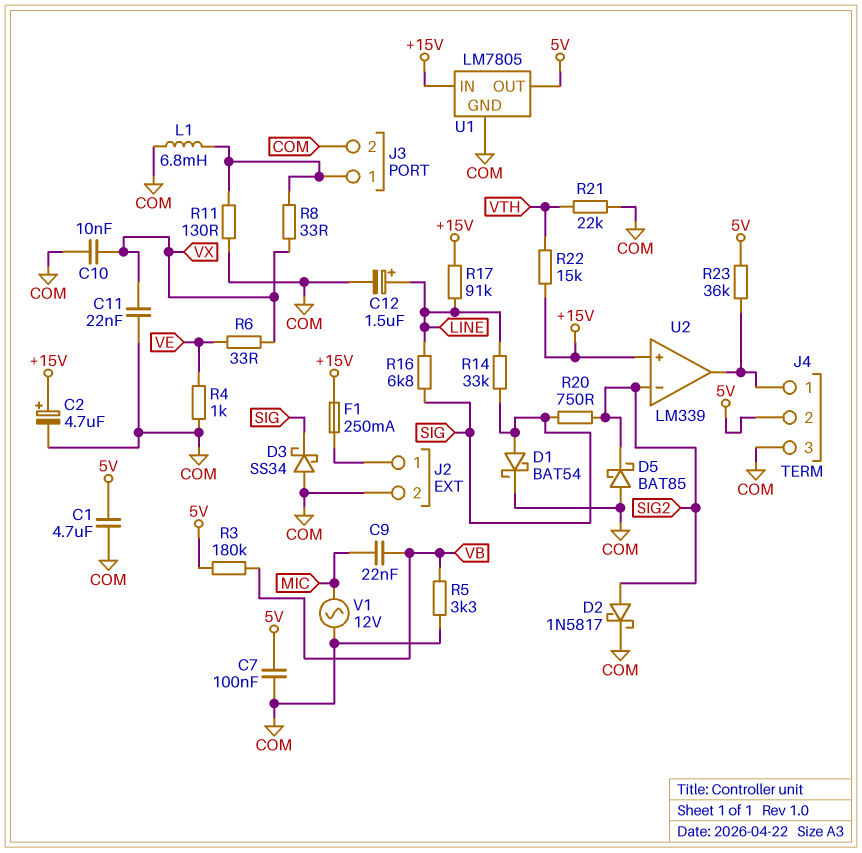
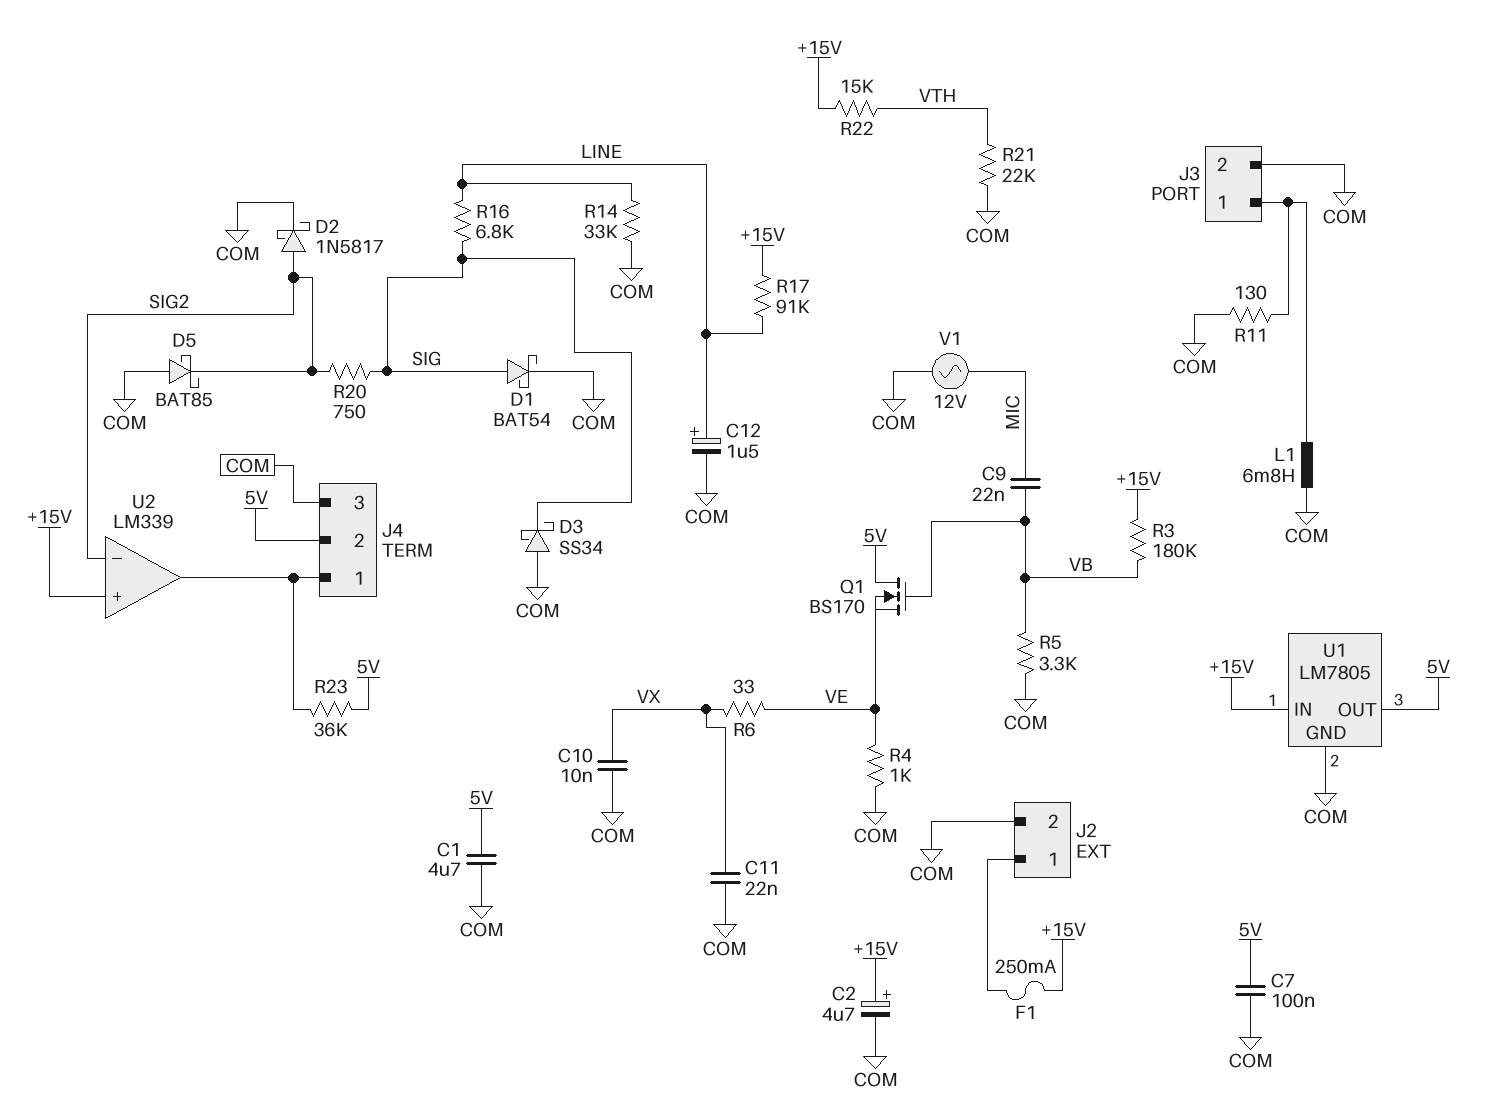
Q1: none -> NMOS BS170 (G VB, D 5V, S VE)
R3: 180k (5V, VB) -> 180k (+15V, VB)
R8: 33 (J3/1, VX) -> none
R14: 33k (LINE, SIG) -> 33k (COM, LINE)

